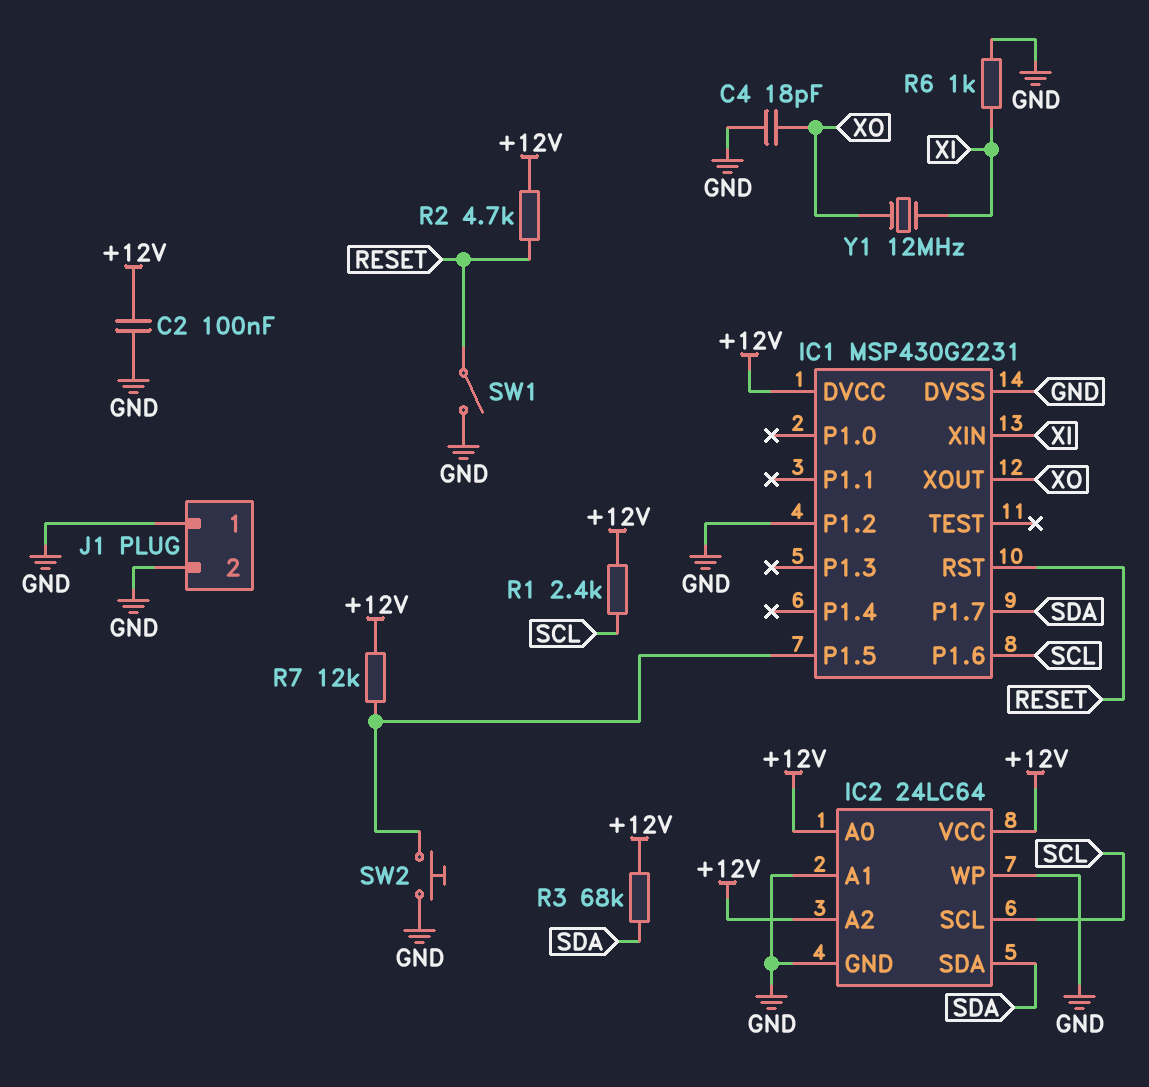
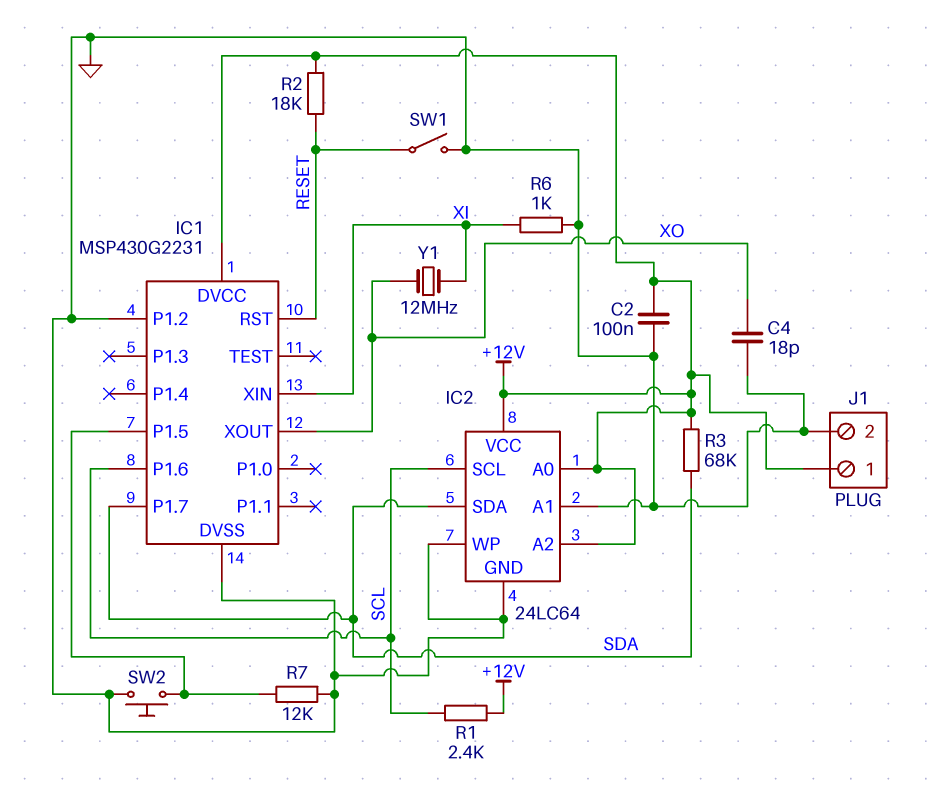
J1 pin 1: GND -> +12V
R2: 4.7k (+12V, RESET) -> 18k (+12V, RESET)
R7: 12k (+12V, IC1/P1.5) -> 12k (GND, IC1/P1.5)

